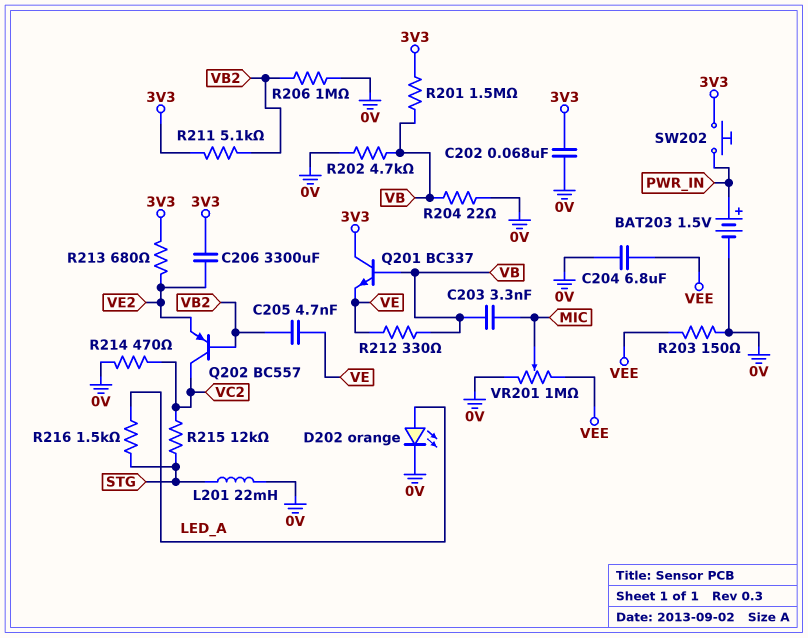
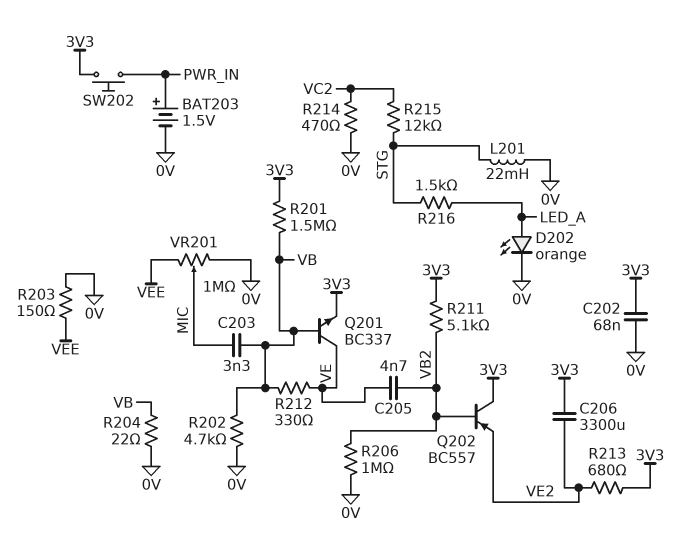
C204: 6.8uF (0V, VEE) -> none
Q201: NPN BC337 (B VB, C 3V3, E VE) -> NPN BC337 (B VB, C VE, E 3V3)
Q202: PNP BC557 (B VB2, C VC2, E VE2) -> PNP BC557 (B VB2, C 3V3, E VE2)

